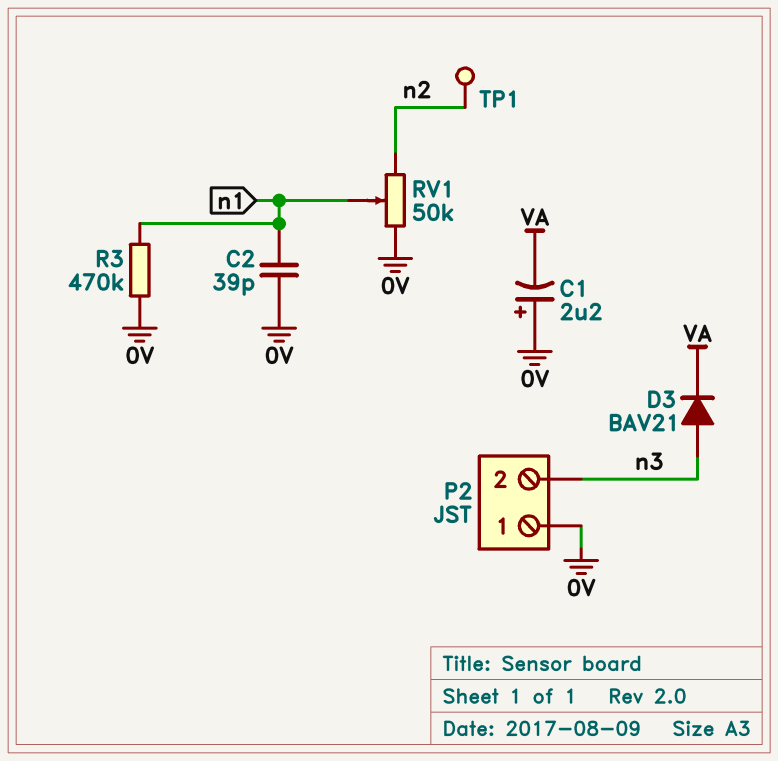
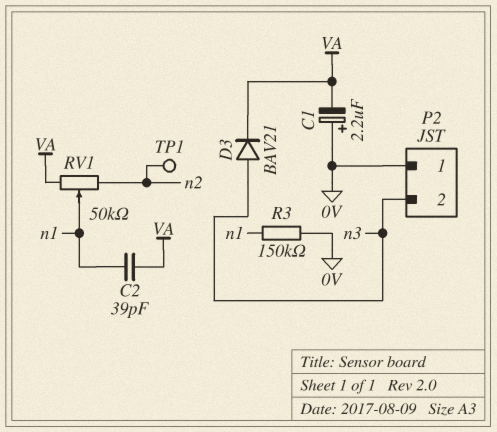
C2: 39pF (0V, n1) -> 39pF (VA, n1)
R3: 470k (0V, n1) -> 150k (0V, n1)
RV1: 50k (0V, n2, wiper n1) -> 50k (VA, n2, wiper n1)

